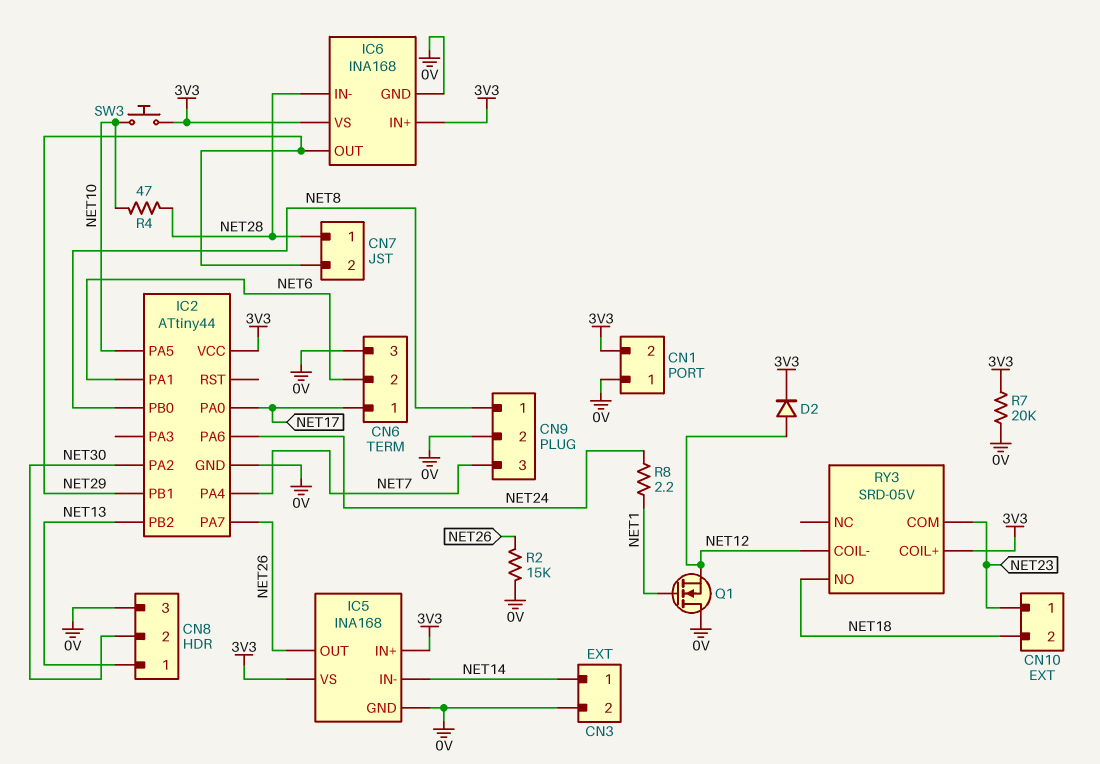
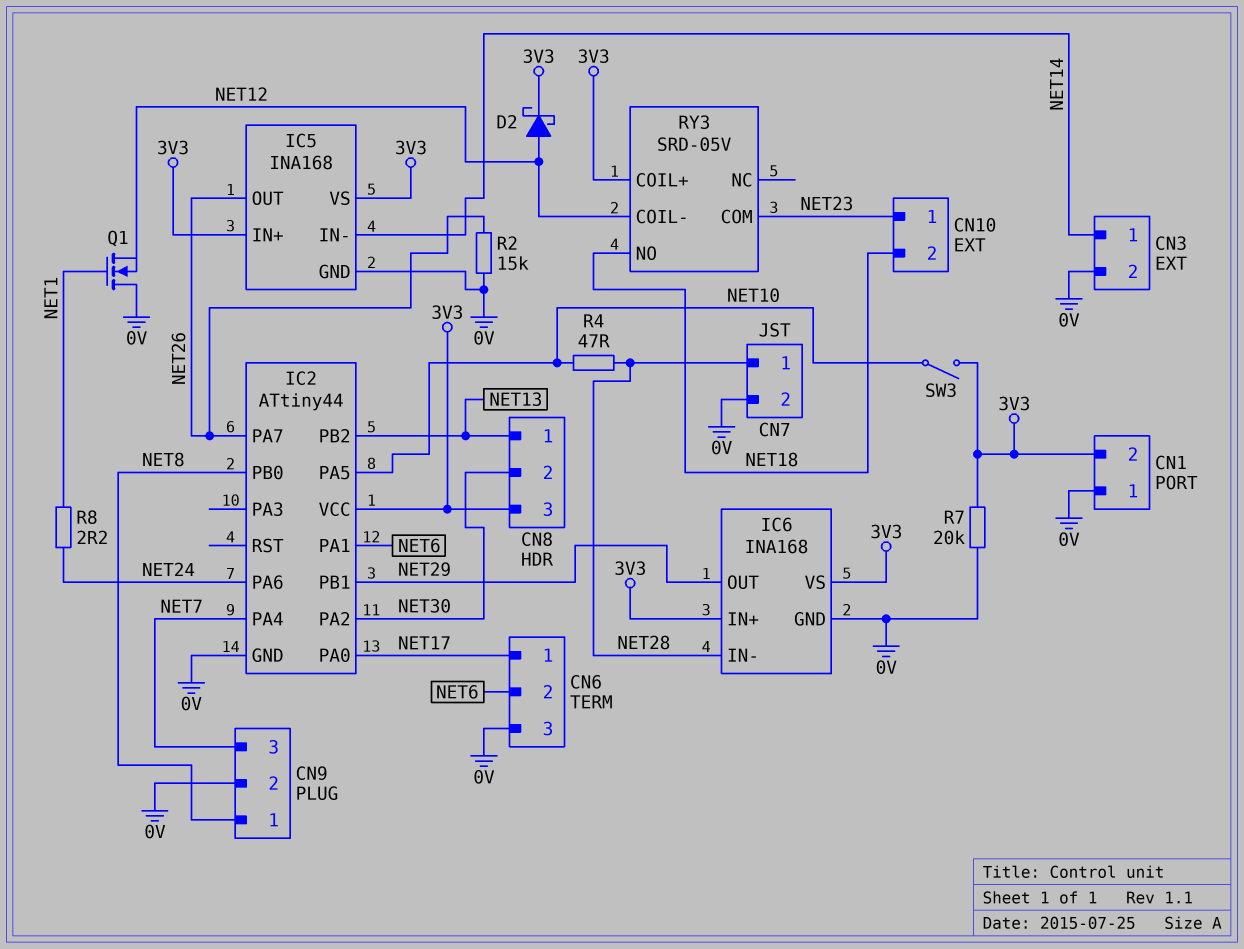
CN7 pin 2: NET29 -> 0V
CN8 pin 3: 0V -> 3V3
D2: diode (A NET12, K 3V3) -> schottky (A NET12, K 3V3)
SW3: button (3V3, NET10) -> switch (3V3, NET10)

